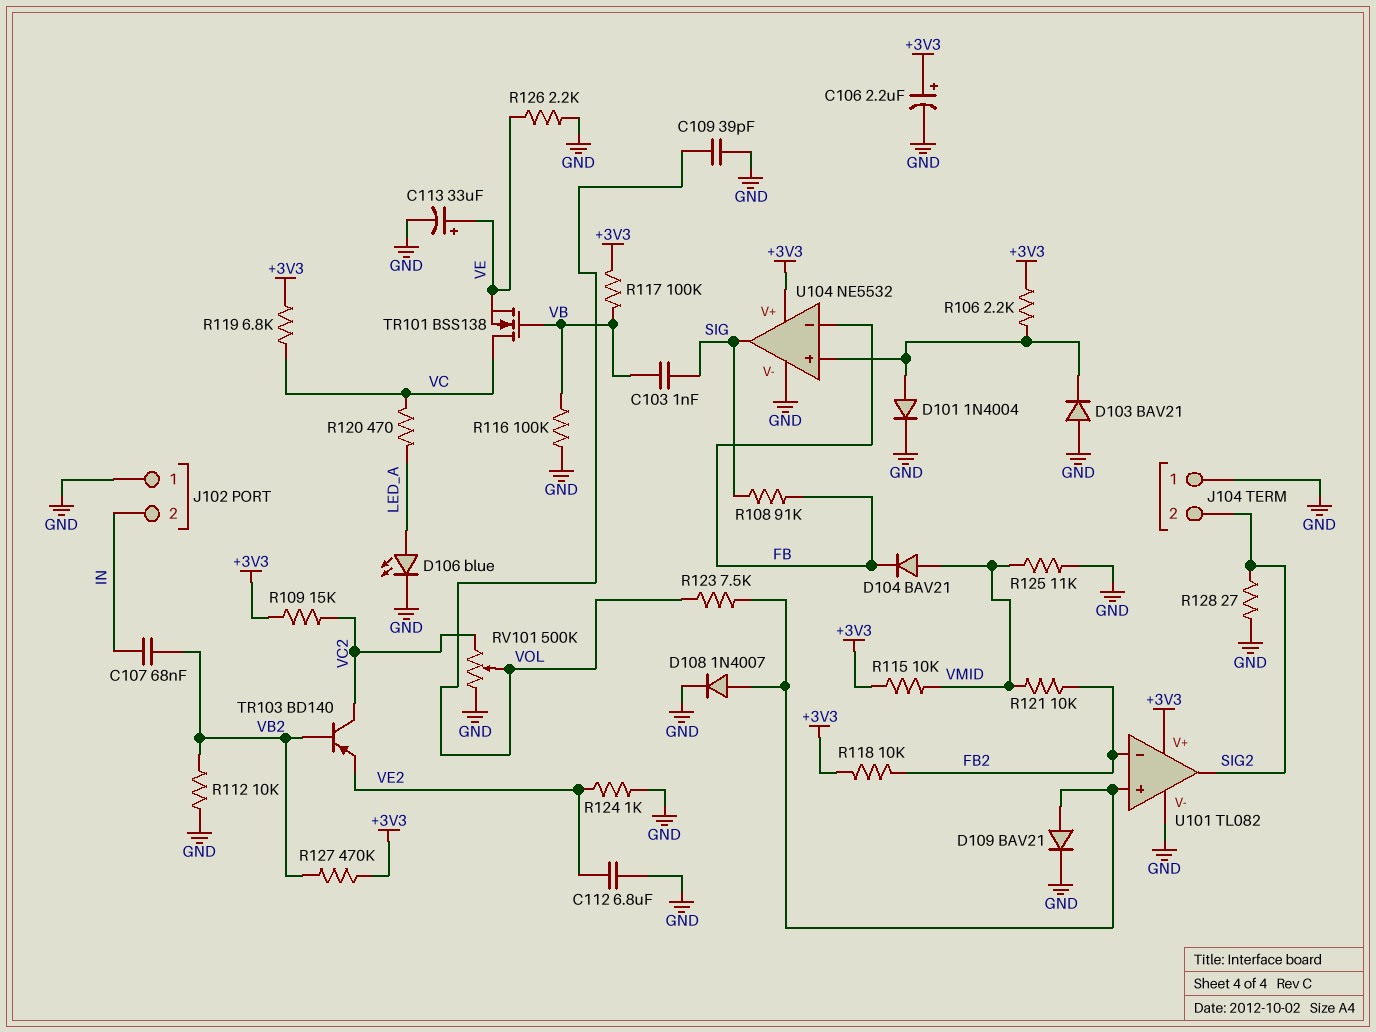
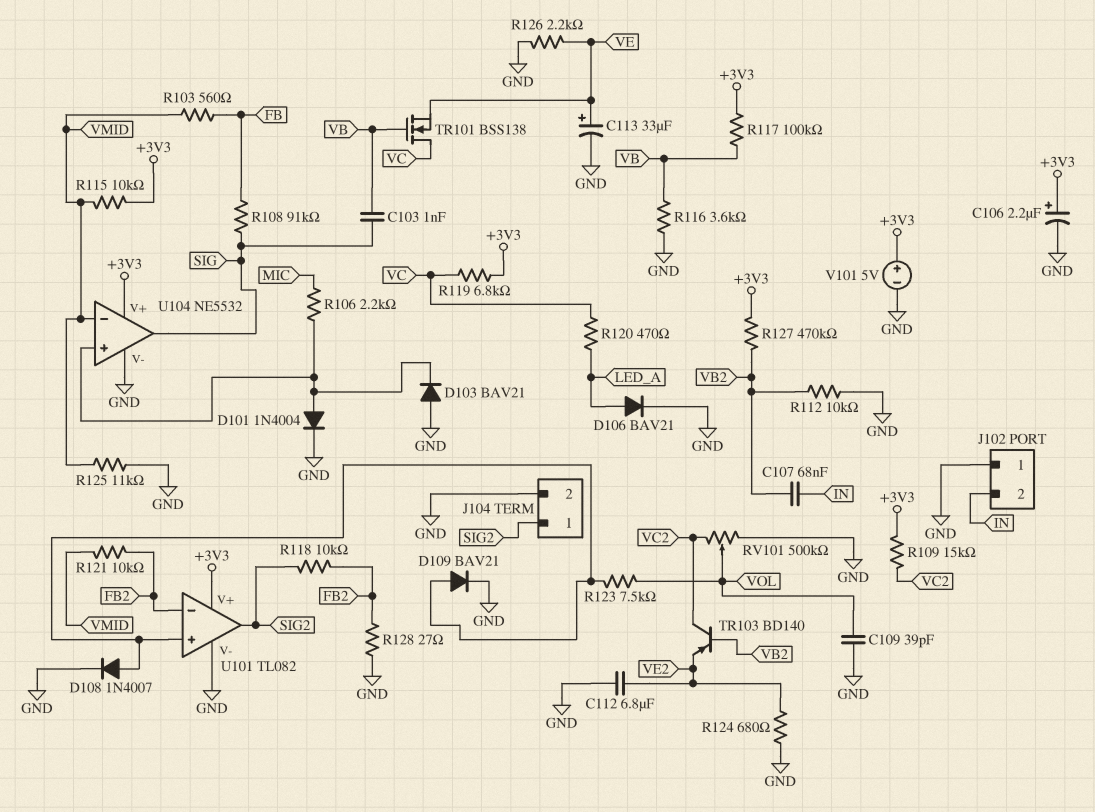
D104: diode BAV21 (A VMID, K FB) -> none
D106: LED blue (A LED_A, K GND) -> diode BAV21 (A LED_A, K GND)
J104 pin 1: GND -> SIG2
J104 pin 2: SIG2 -> GND
R103: none -> 560 (FB, VMID)
R106: 2.2k (+3V3, U104/in+) -> 2.2k (MIC, U104/in+)
R116: 100k (GND, VB) -> 3.6k (GND, VB)
R118: 10k (+3V3, FB2) -> 10k (FB2, SIG2)
R124: 1k (GND, VE2) -> 680 (GND, VE2)
R128: 27 (GND, SIG2) -> 27 (FB2, GND)
U104 pin in-: FB -> VMID
V101: none -> 5V (plus +3V3, minus GND)

